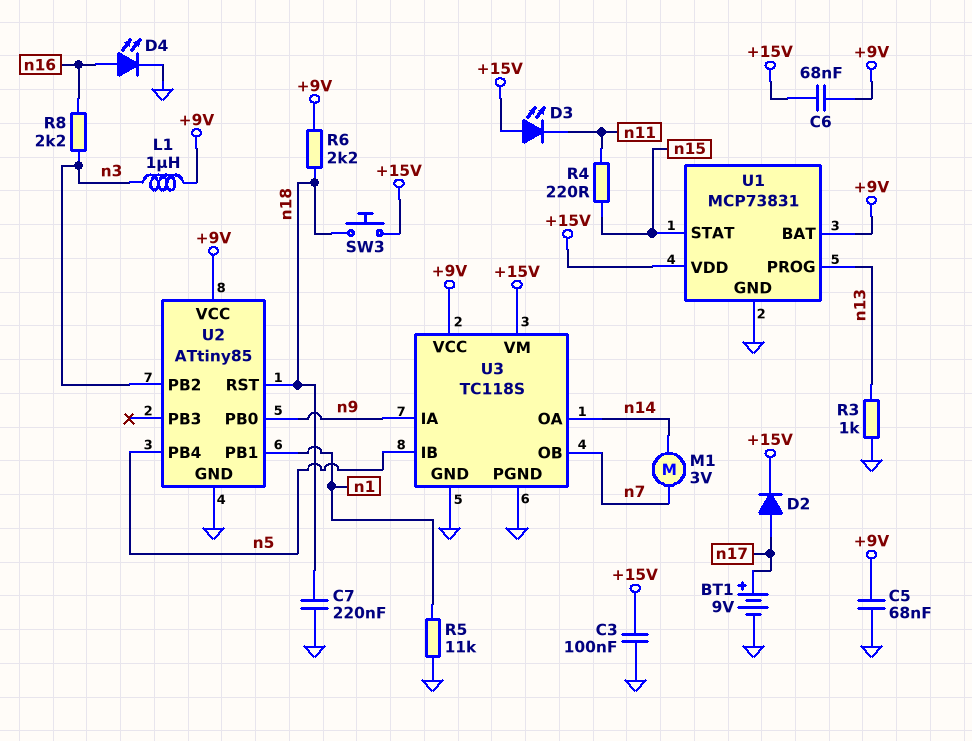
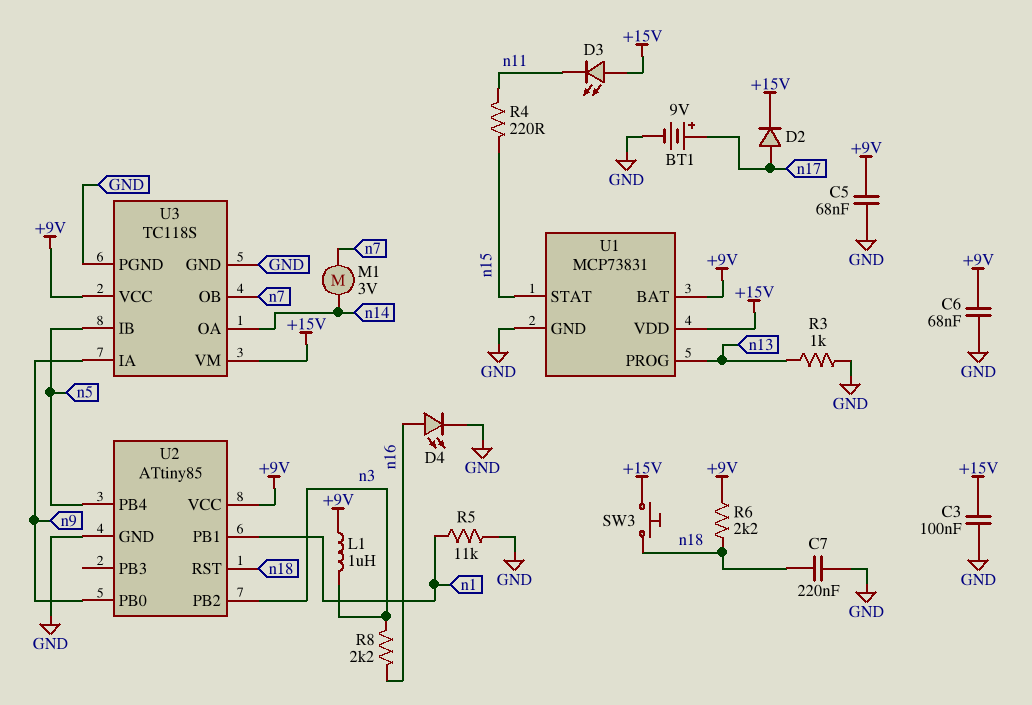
C6: 68nF (+9V, +15V) -> 68nF (+9V, GND)

